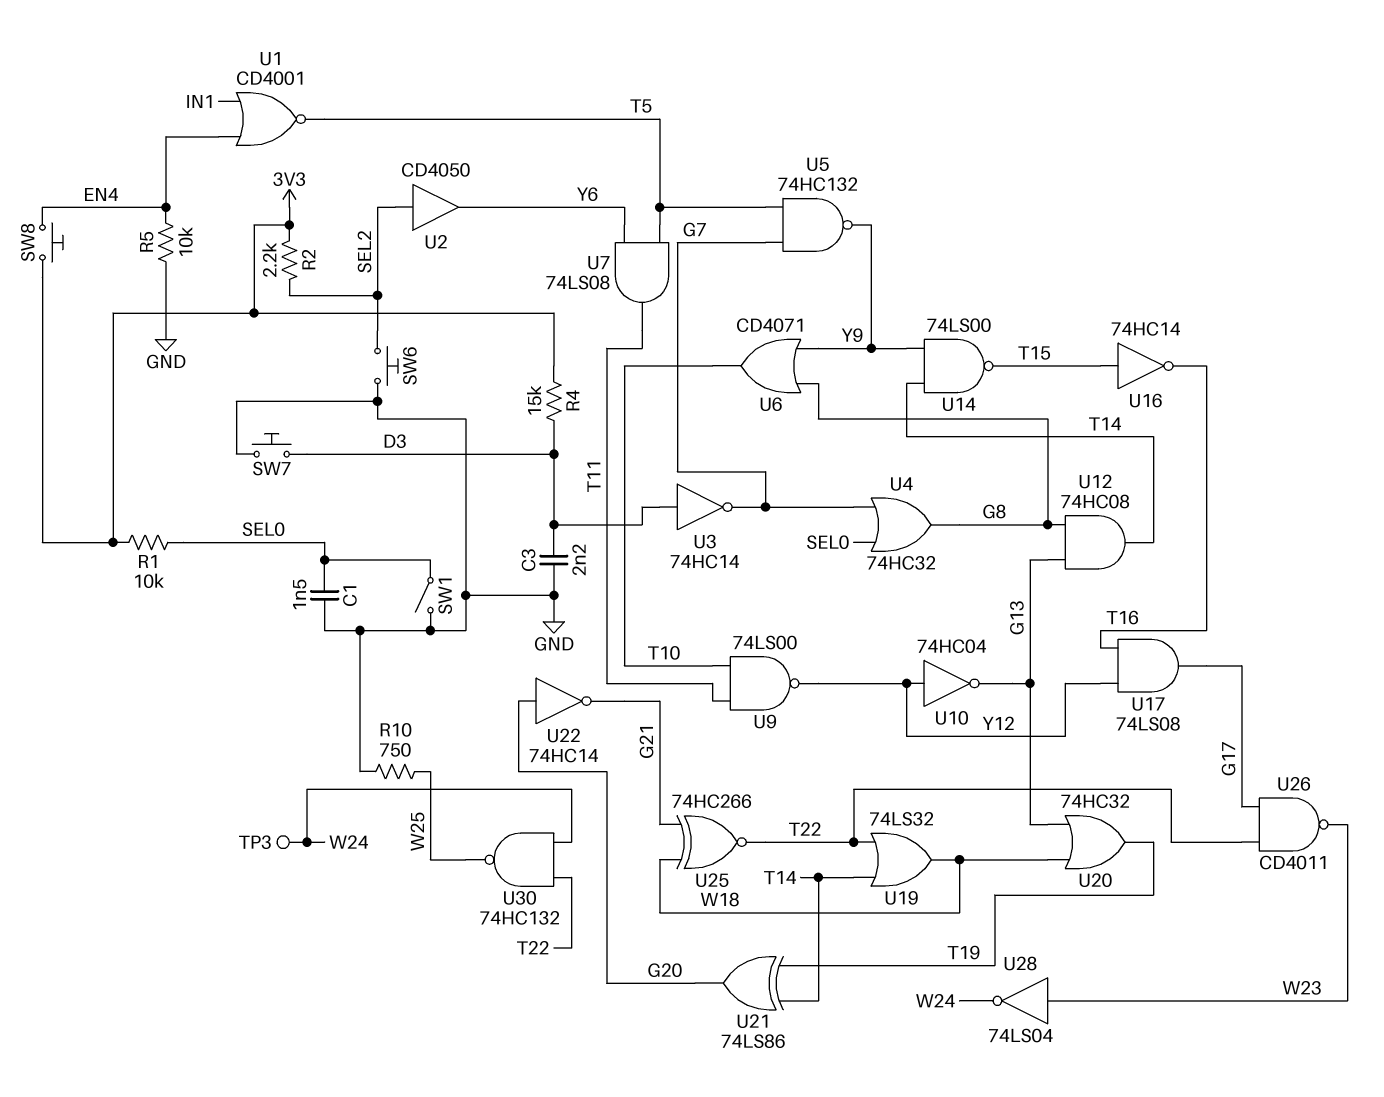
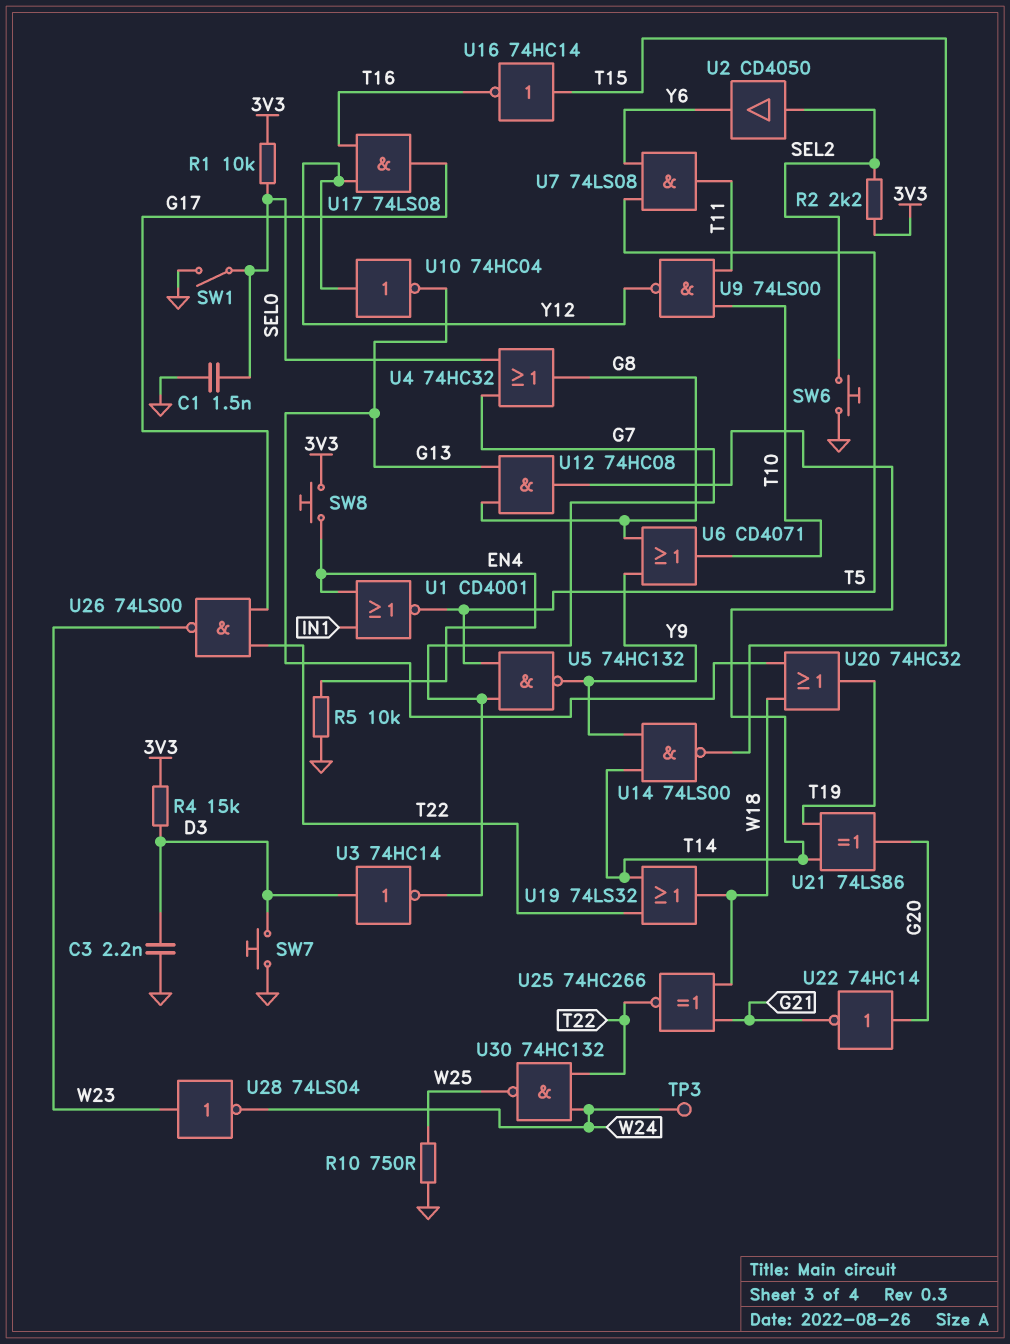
U26: NAND CD4011 (in G17, in T22, out W23) -> NAND 74LS00 (in G17, in T22, out W23)

